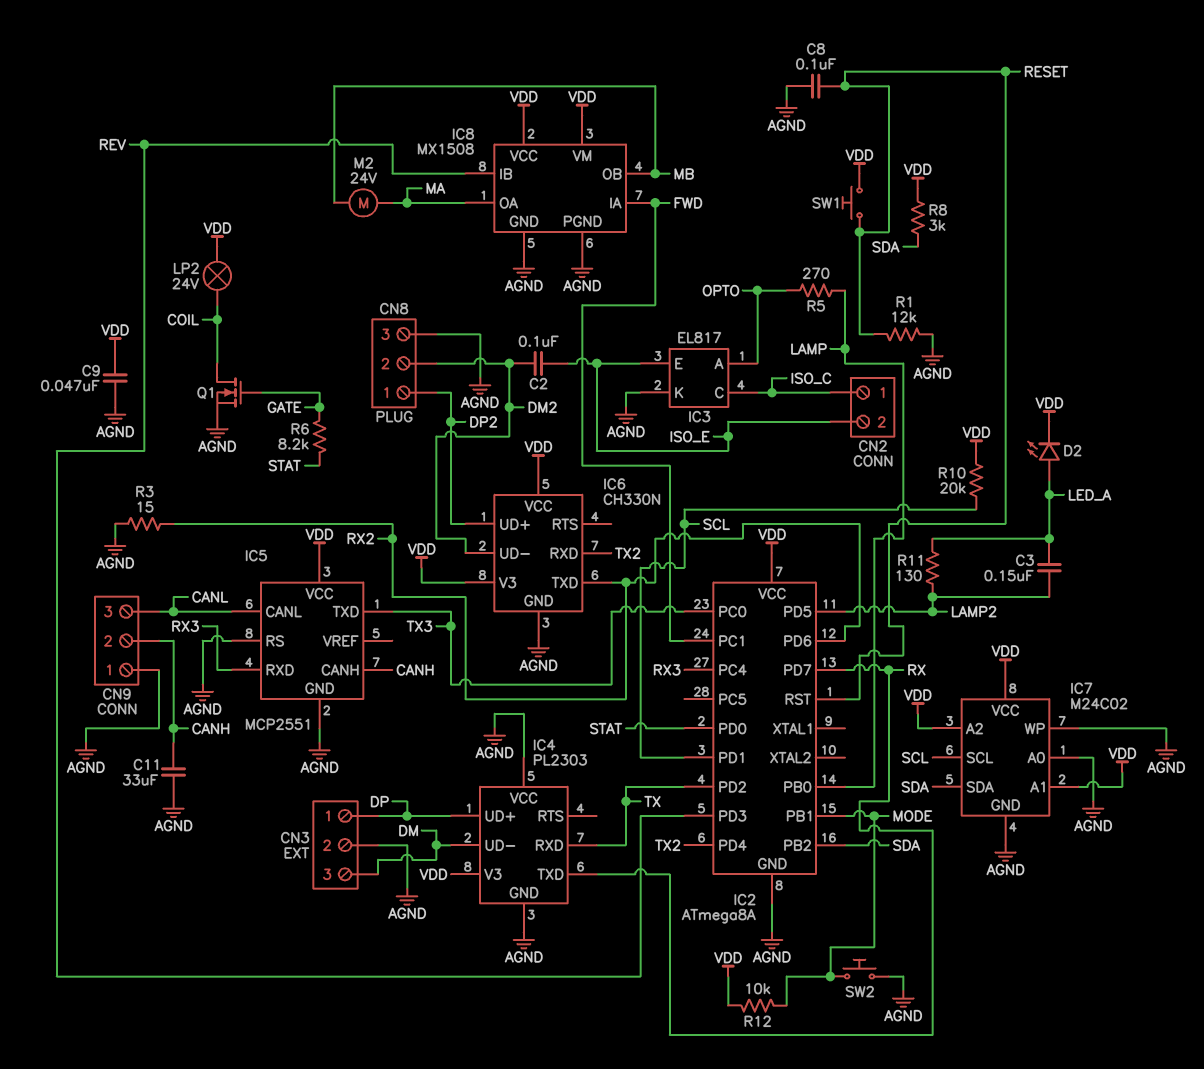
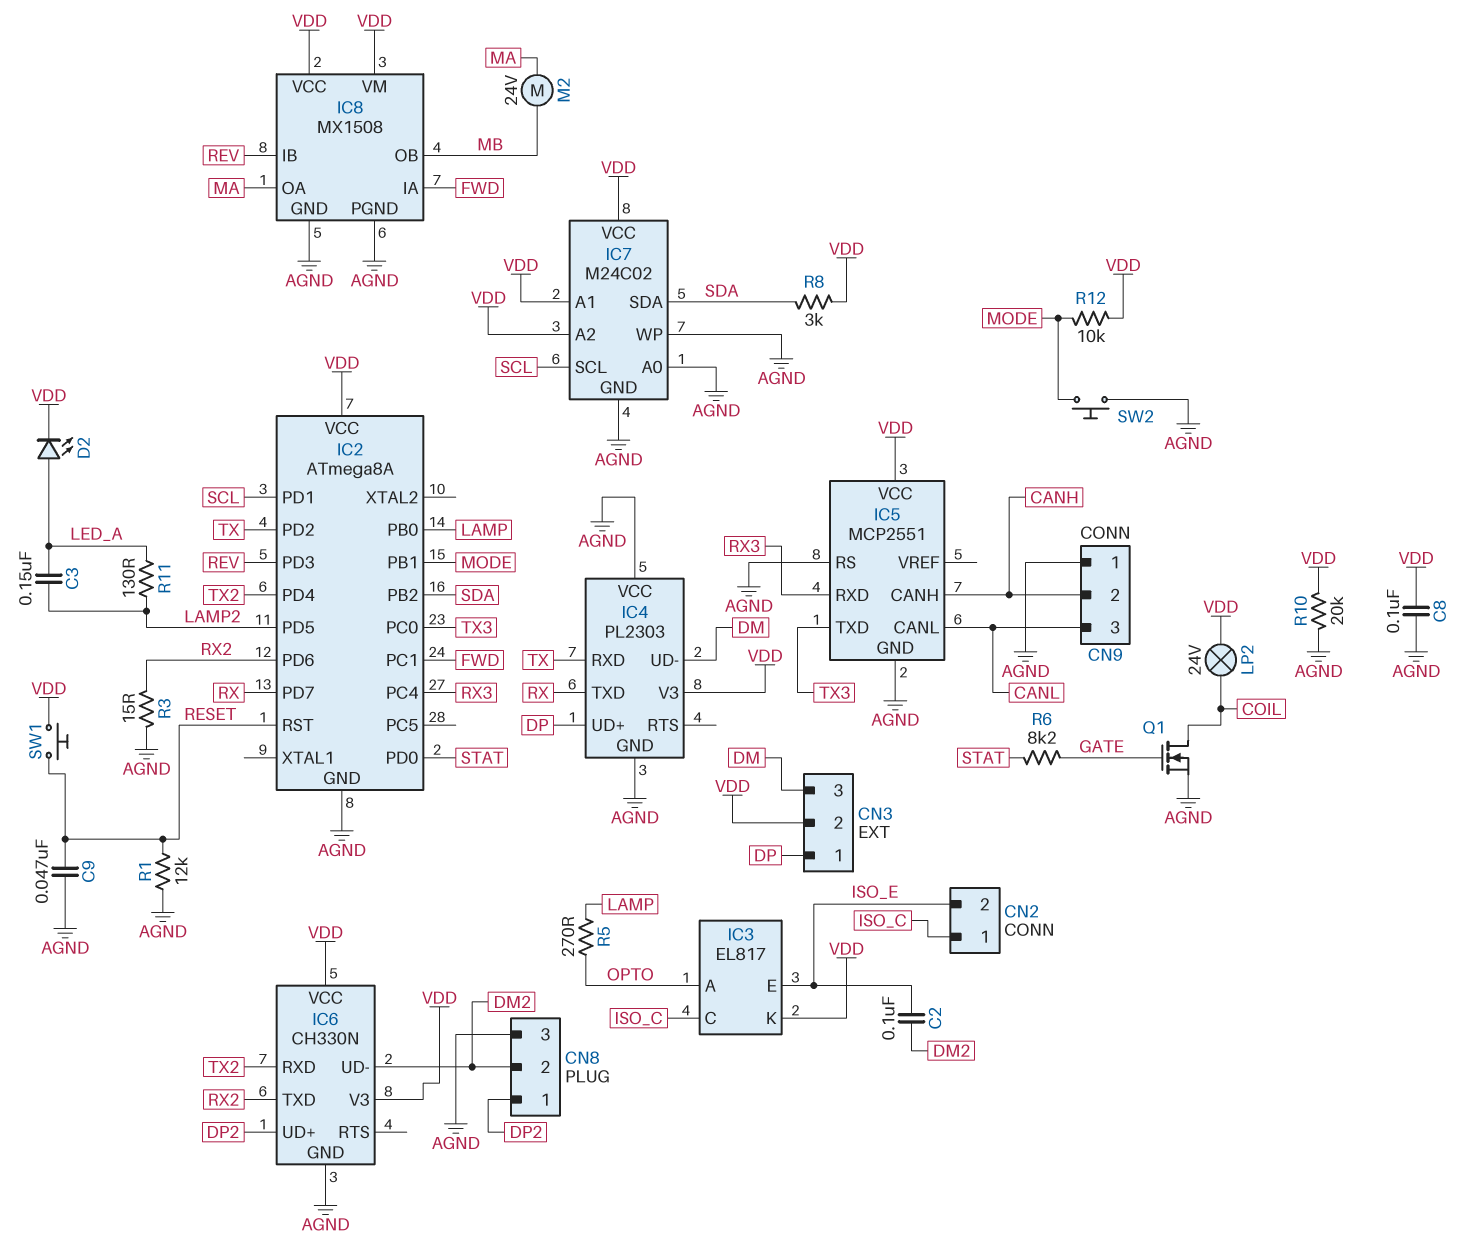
C8: 100nF (AGND, RESET) -> 100nF (AGND, VDD)
C9: 47nF (AGND, VDD) -> 47nF (AGND, RESET)
C11: 33uF (AGND, CANH) -> none
CN3 pin 2: AGND -> VDD
IC3 pin K: AGND -> VDD
R10: 20k (SCL, VDD) -> 20k (AGND, VDD)

